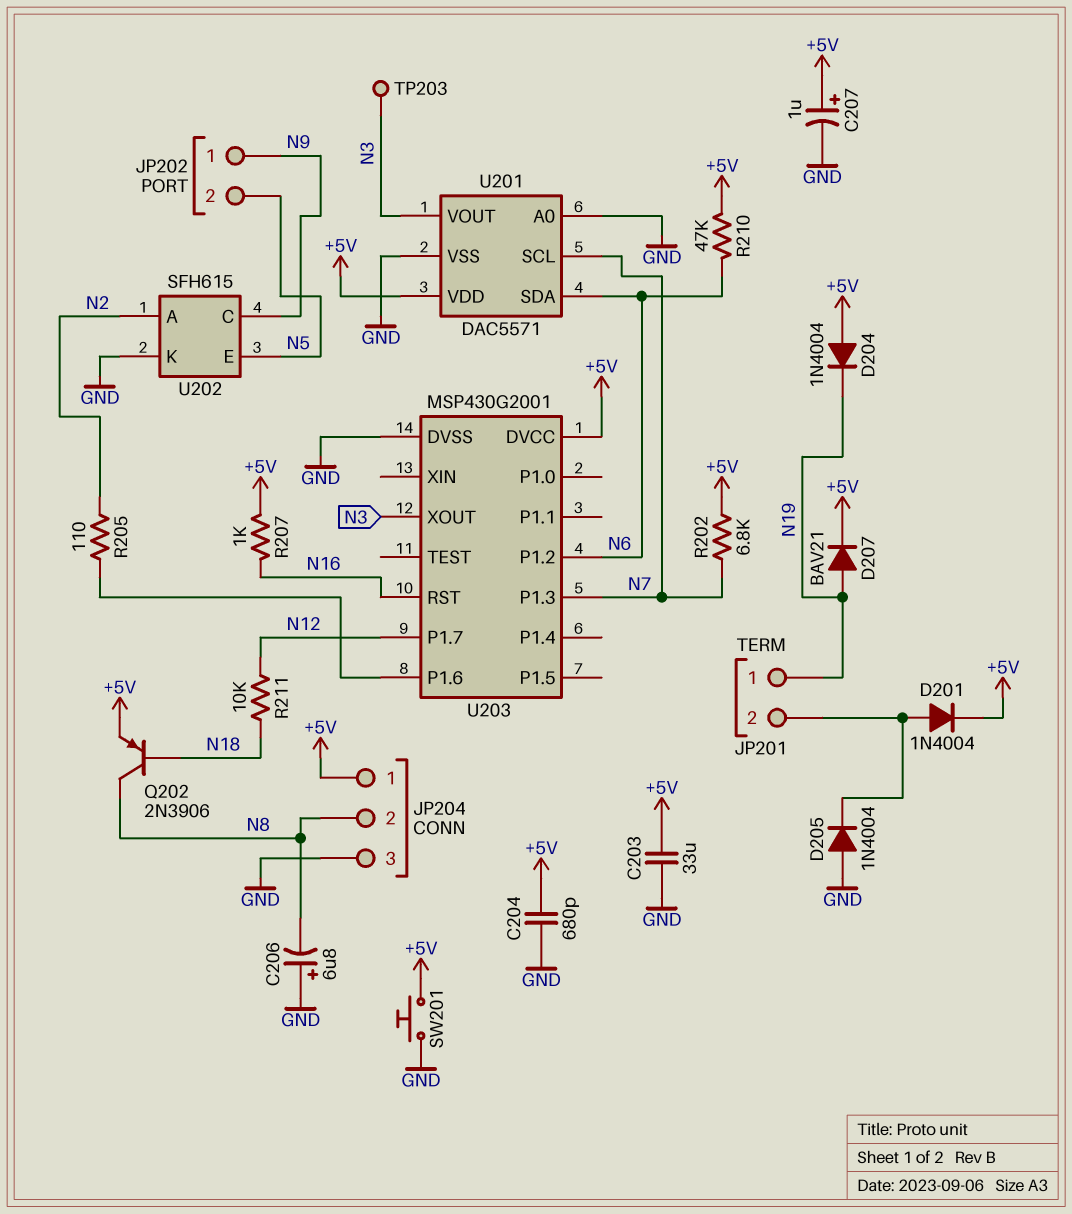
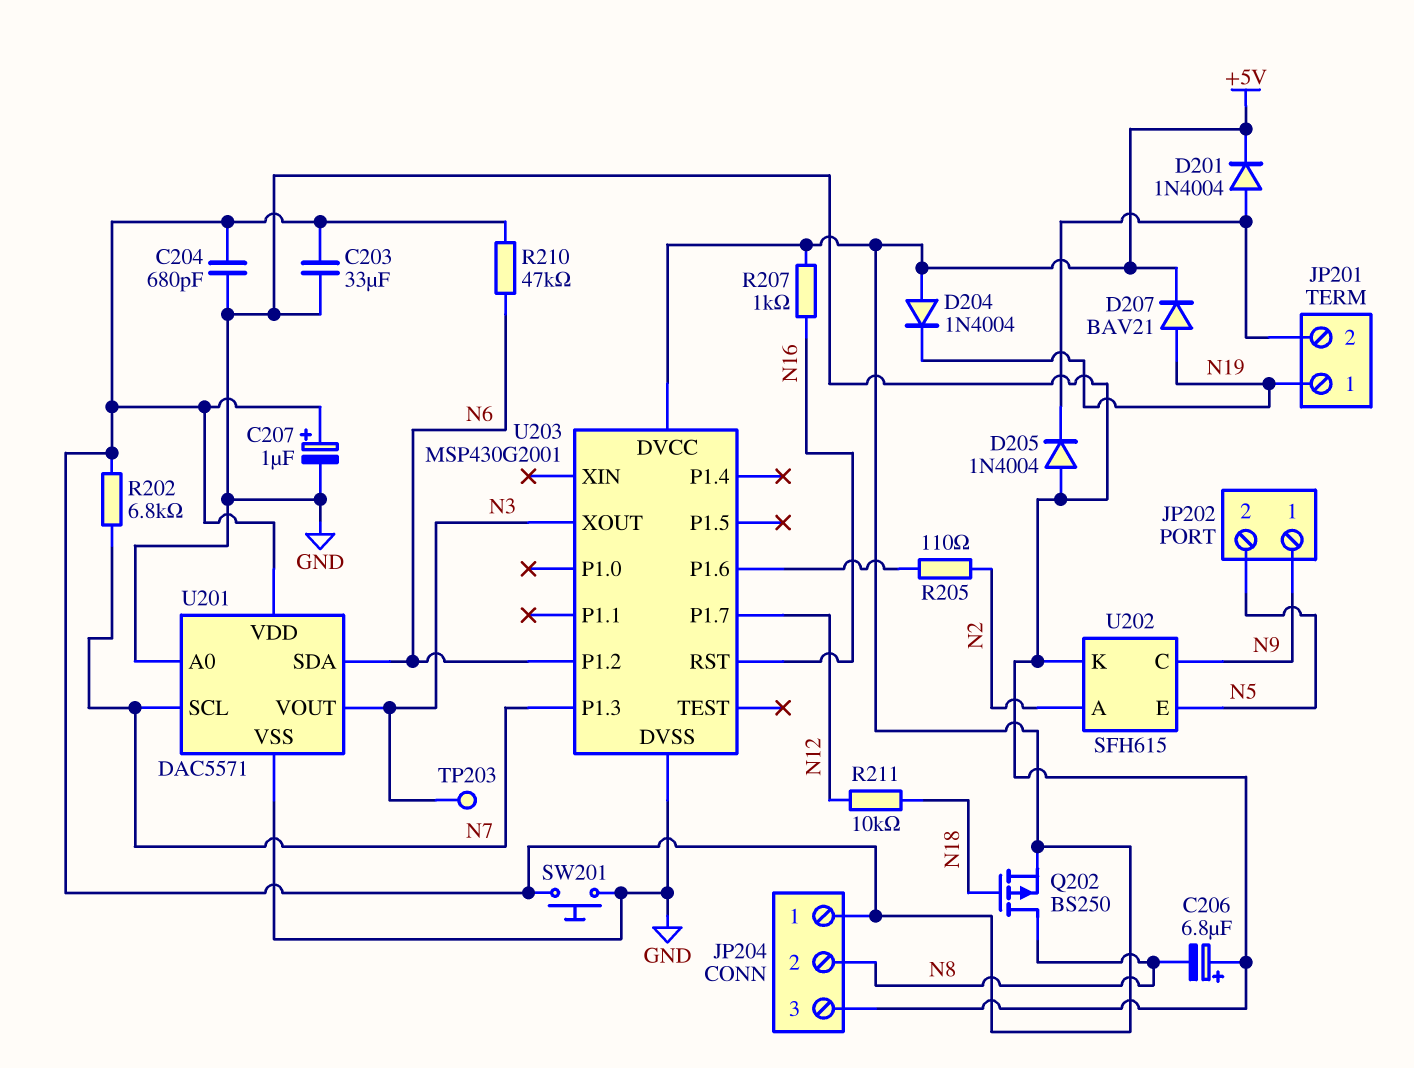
Q202: PNP 2N3906 (B N18, C N8, E +5V) -> PMOS BS250 (G N18, D N8, S +5V)

